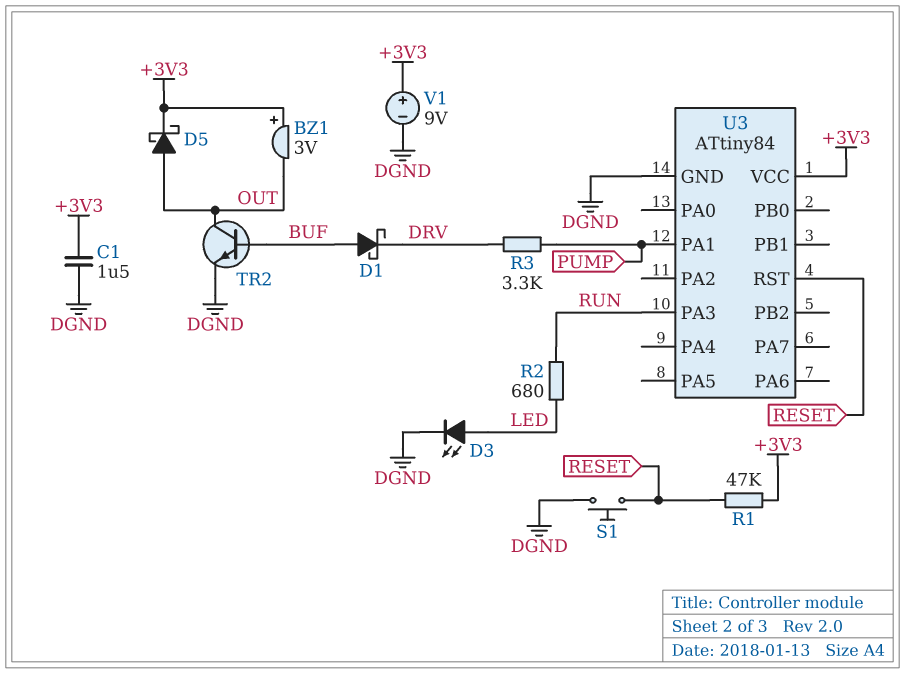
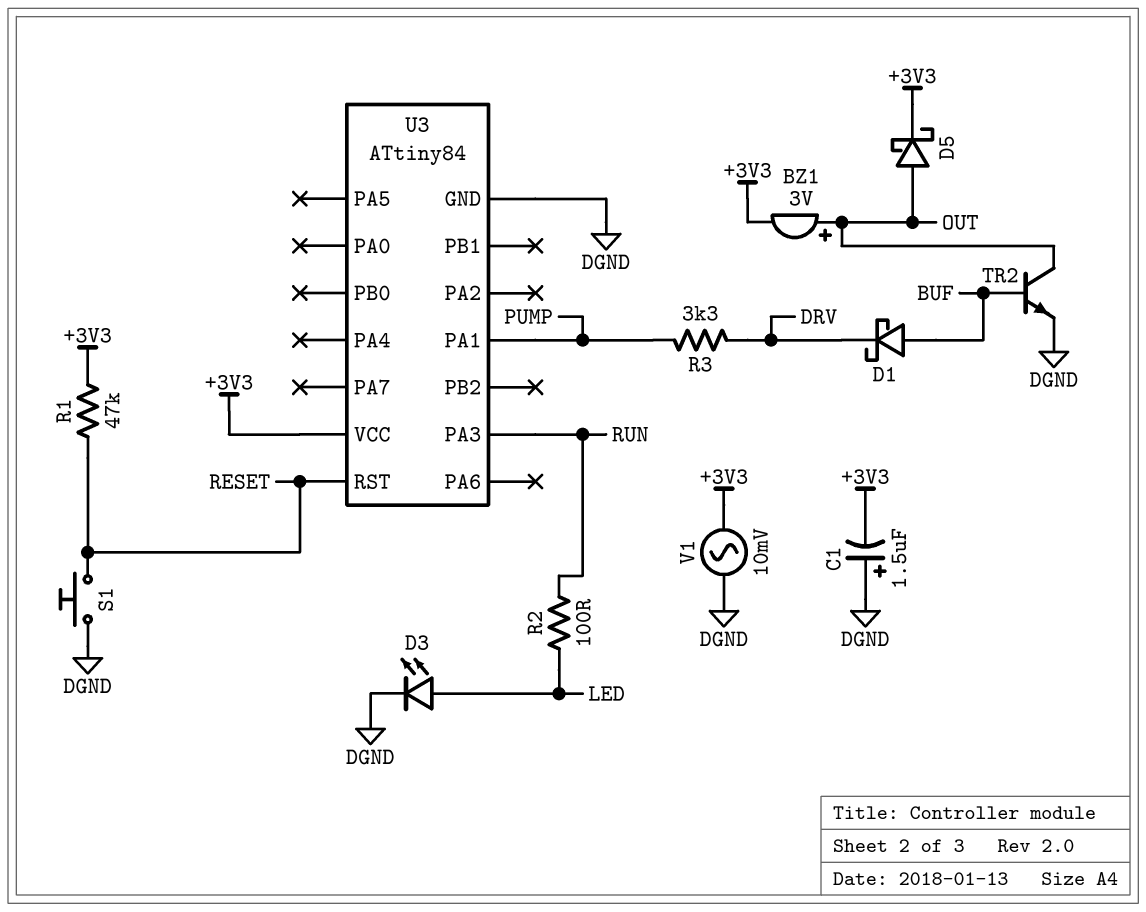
BZ1: buzzer 3V (plus +3V3, minus OUT) -> buzzer 3V (plus OUT, minus +3V3)
C1: 1.5uF (+3V3, DGND) -> 1.5uF (plus DGND, minus +3V3)
R2: 680 (LED, RUN) -> 100 (LED, RUN)
V1: 9V (plus +3V3, minus DGND) -> AC 10mV (+3V3, DGND)

